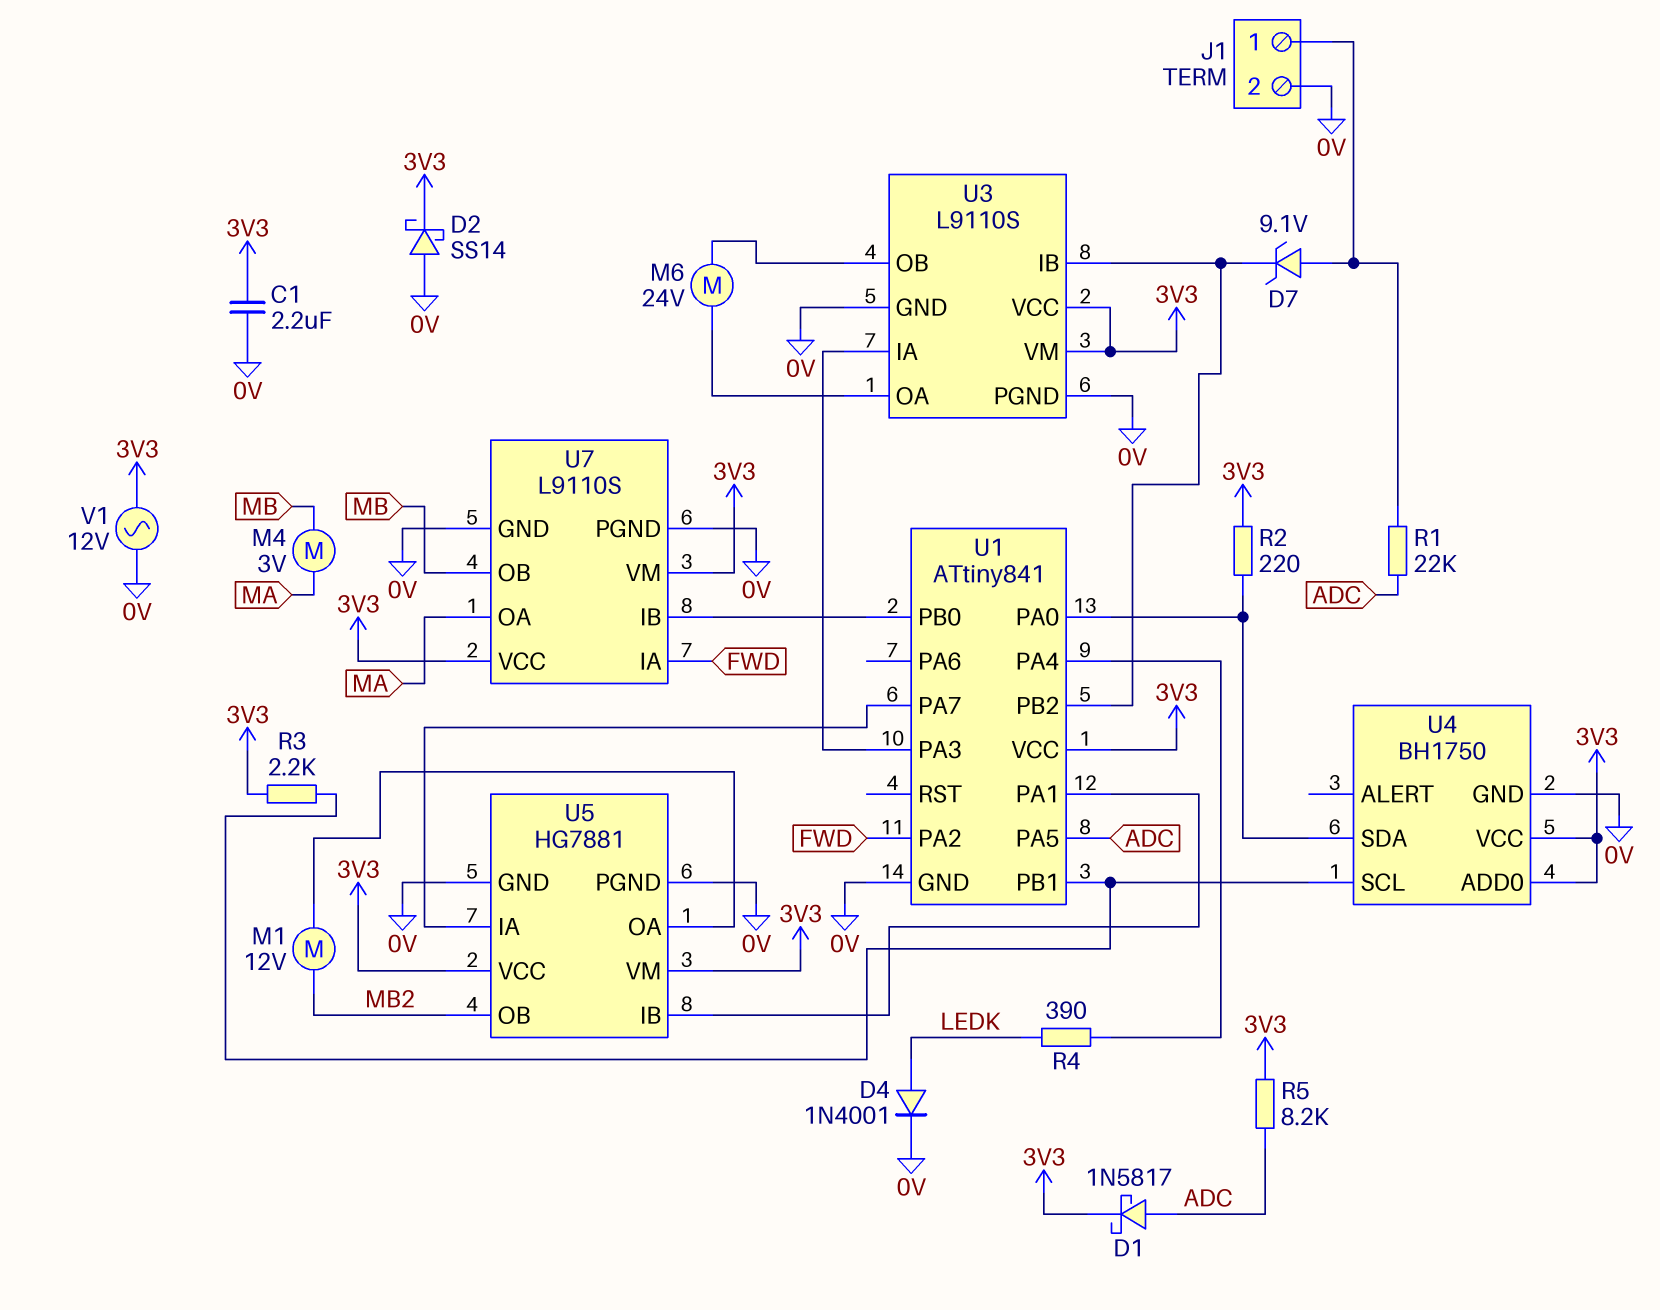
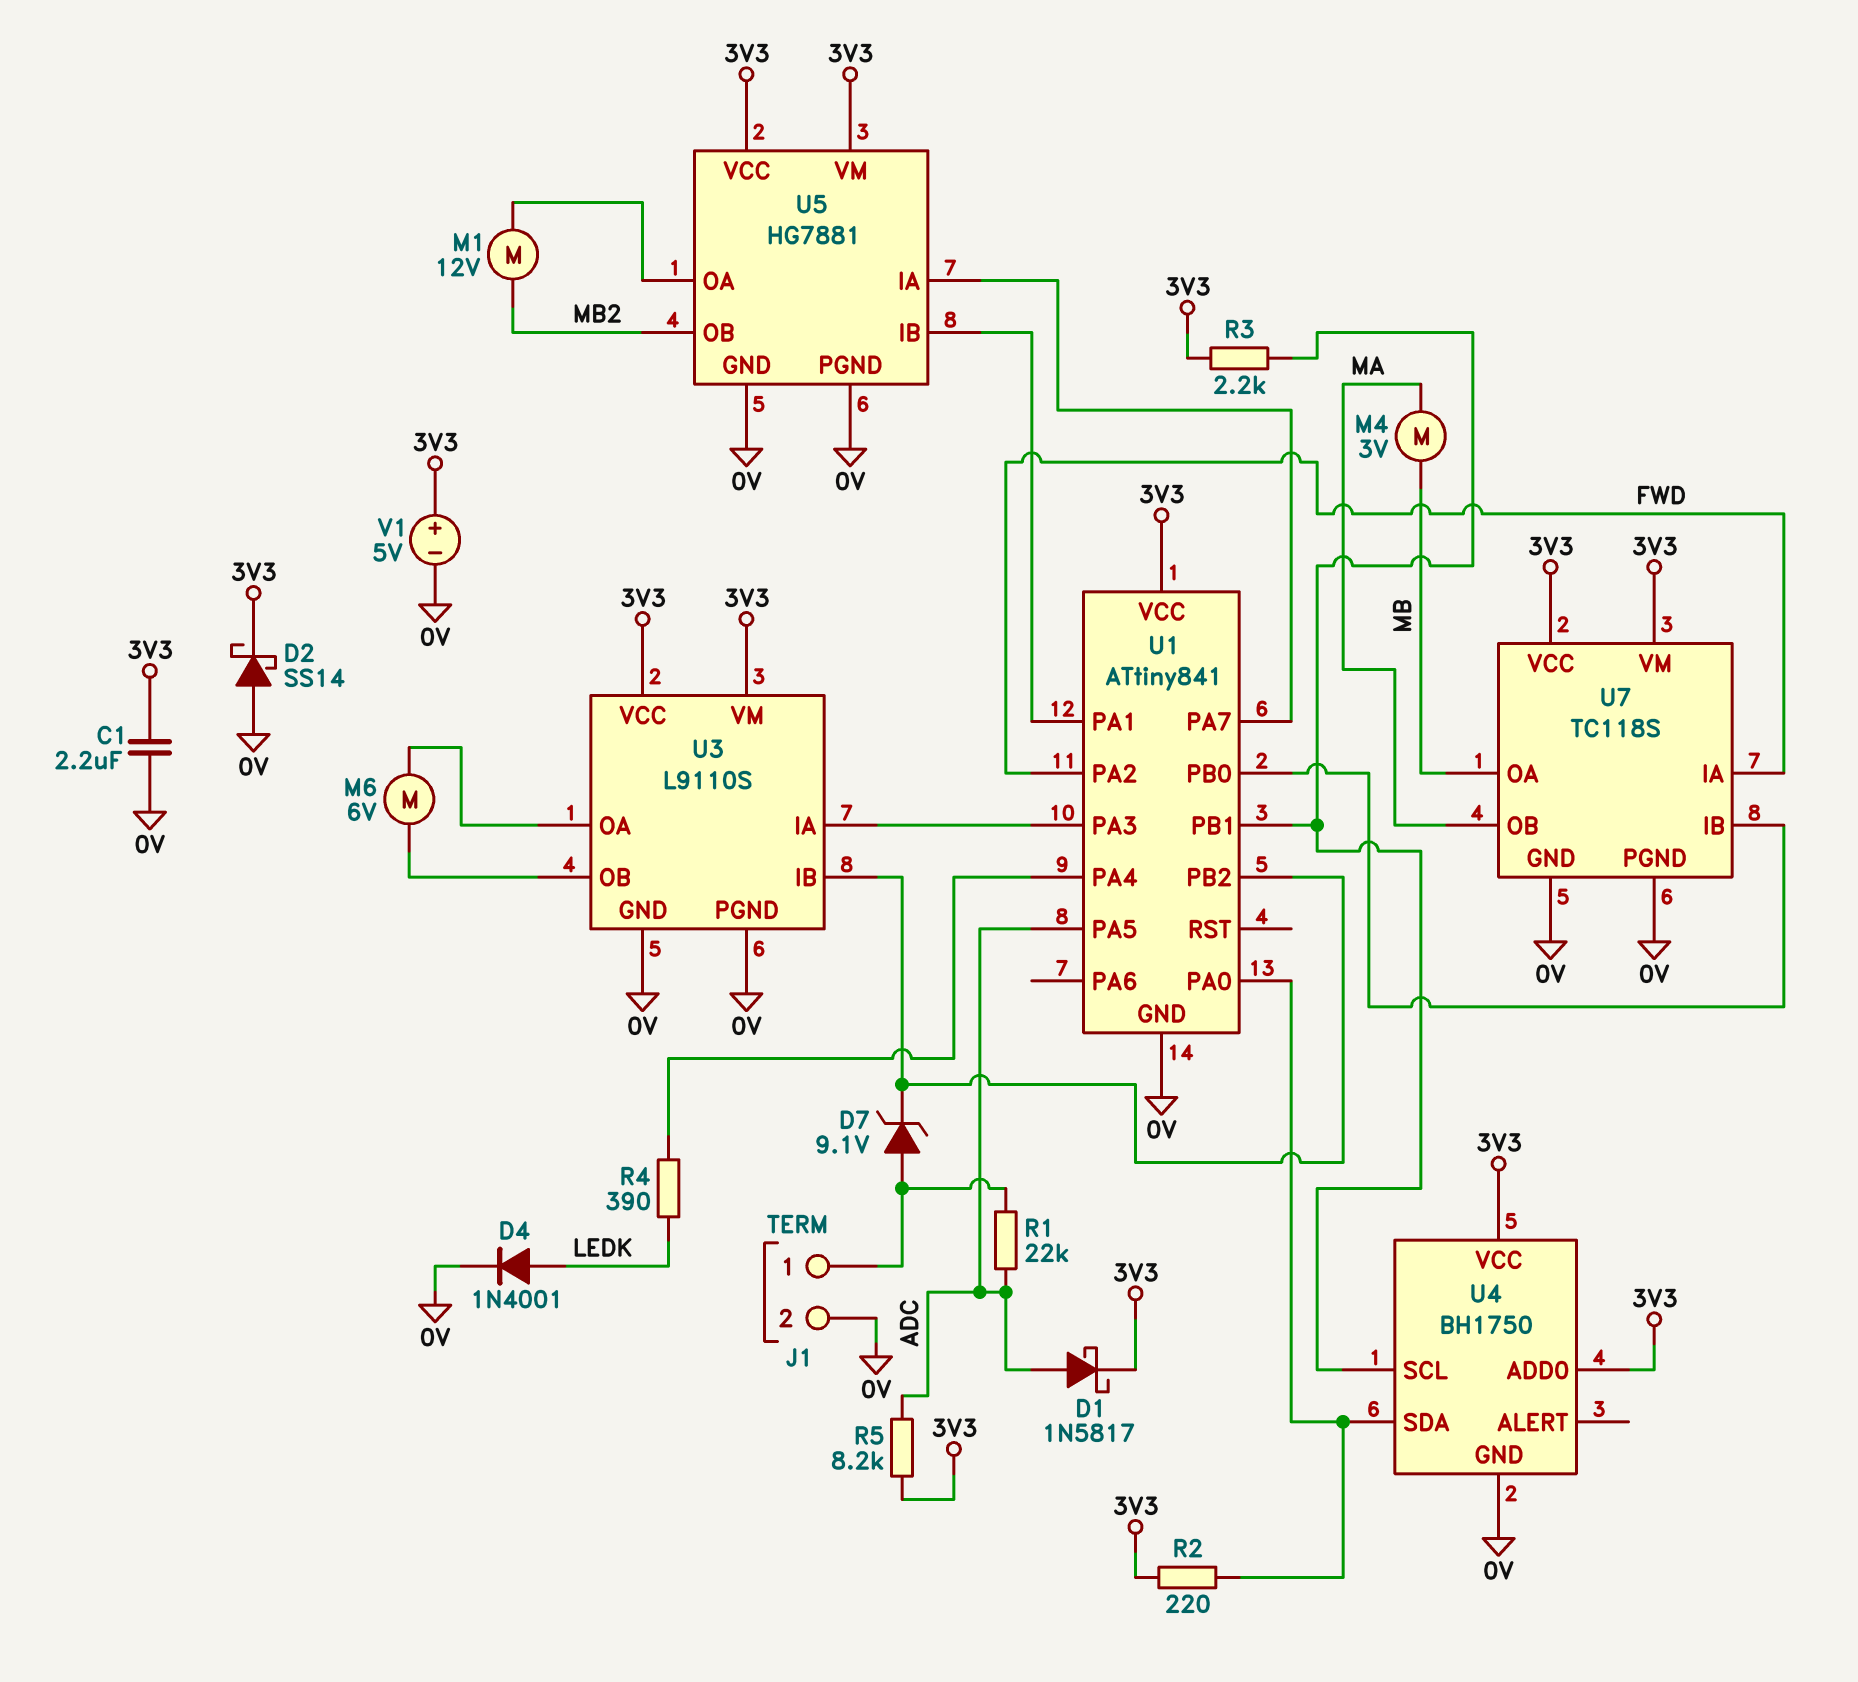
M6: motor 24V (U3/OA, U3/OB) -> motor 6V (U3/OA, U3/OB)
U7: L9110S -> TC118S
U7 pin OA: MA -> MB
U7 pin OB: MB -> MA
V1: AC 12V (0V, 3V3) -> 5V (plus 3V3, minus 0V)

